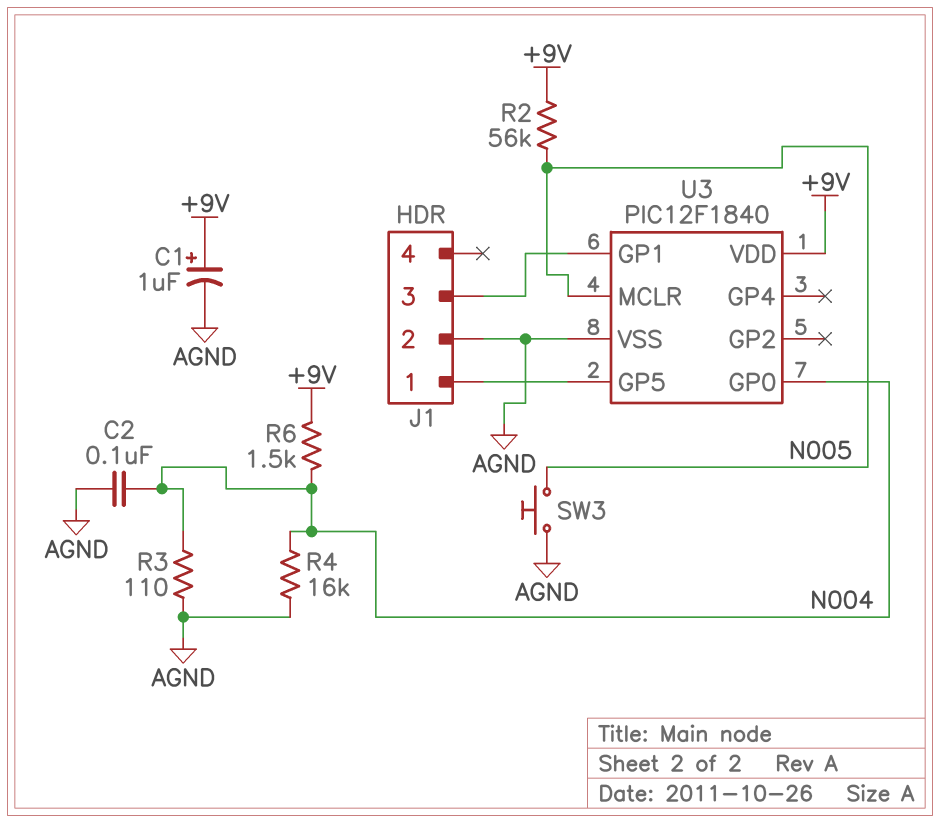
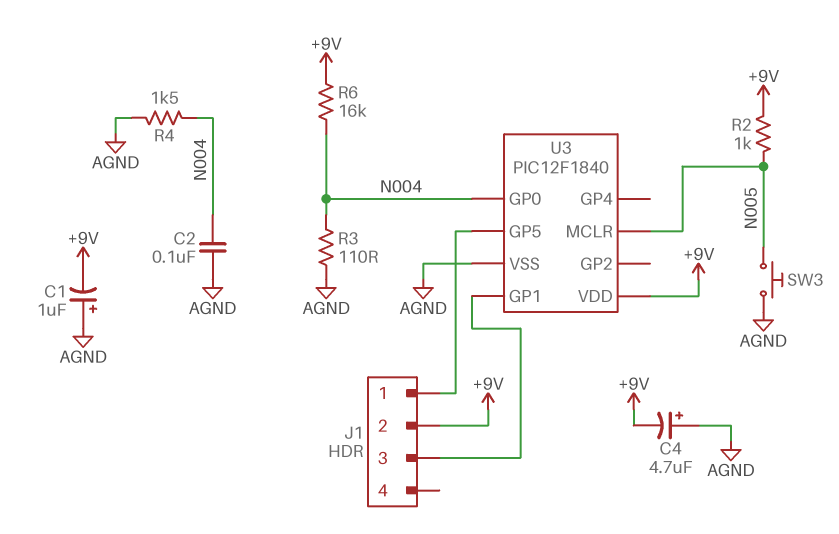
C1: 1uF (plus +9V, minus AGND) -> 1uF (plus AGND, minus +9V)
C4: none -> 4.7uF (plus AGND, minus +9V)
J1 pin 2: AGND -> +9V
R2: 56k (+9V, N005) -> 1k (+9V, N005)
R4: 16k (AGND, N004) -> 1.5k (AGND, N004)
R6: 1.5k (+9V, N004) -> 16k (+9V, N004)

